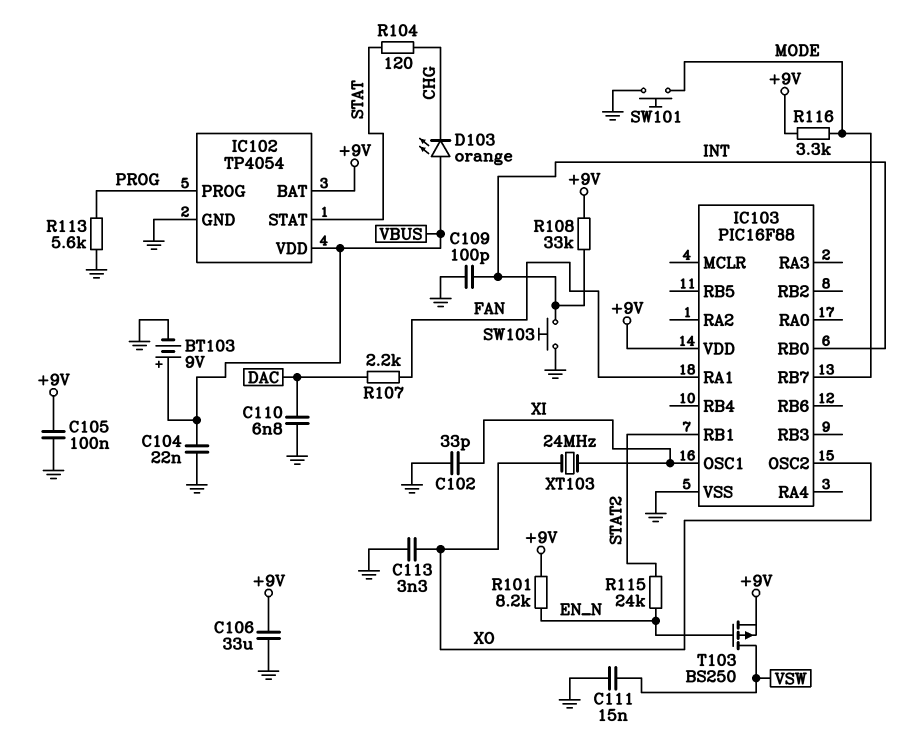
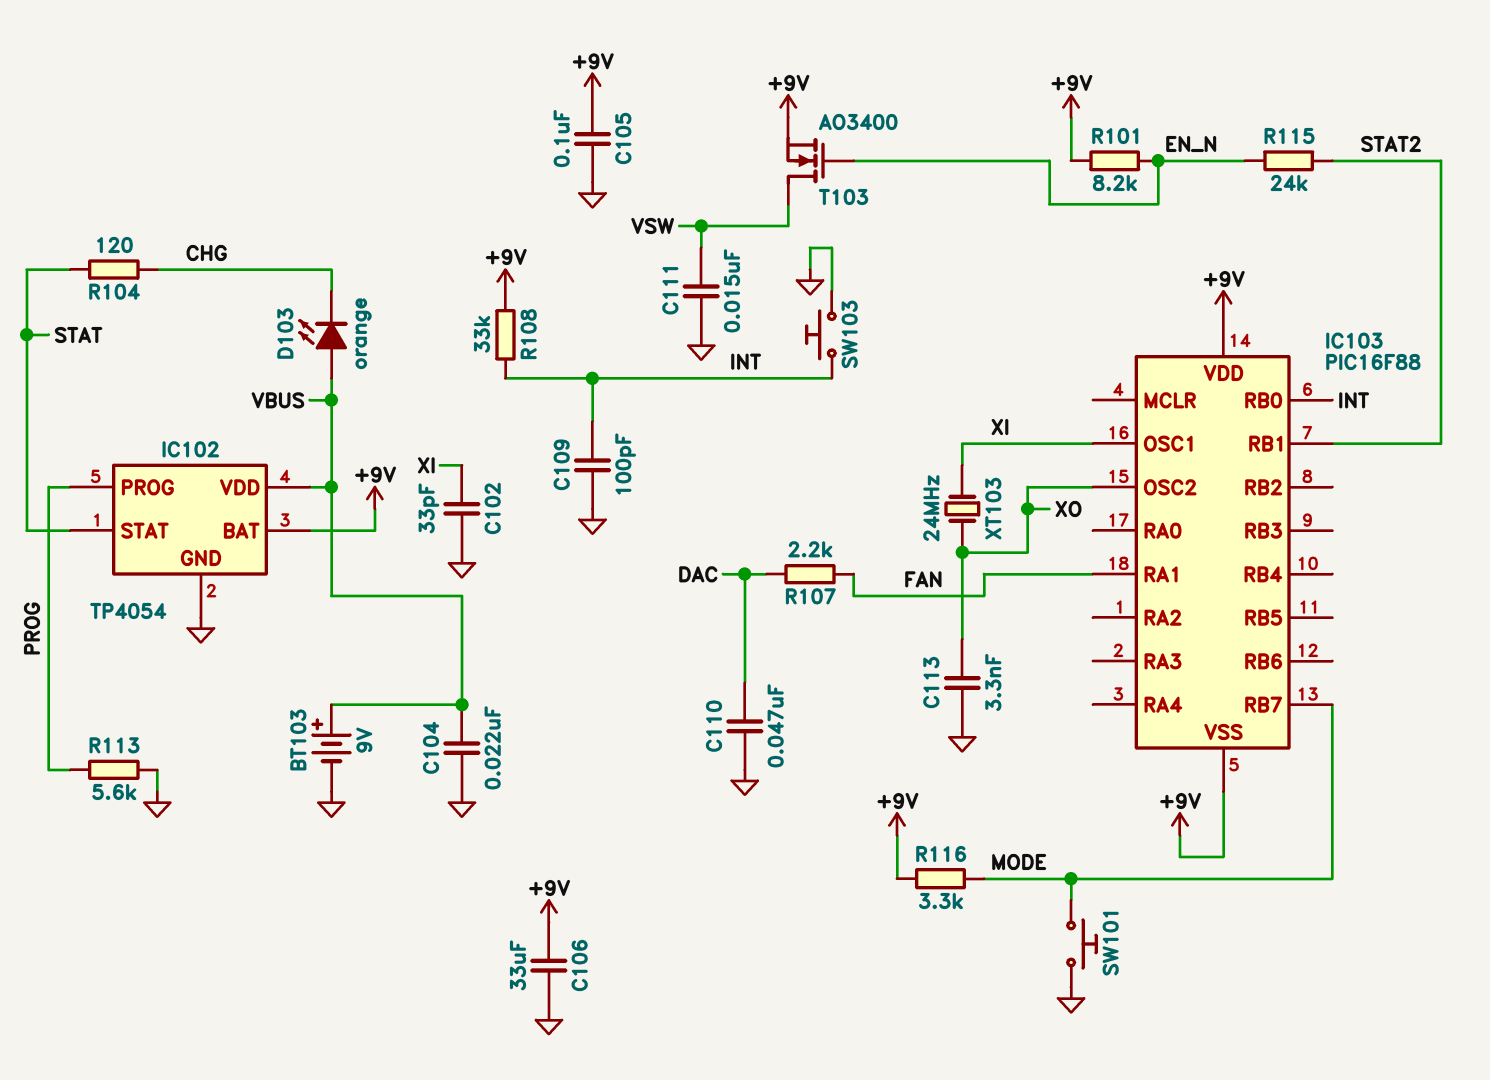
C110: 6.8nF (DAC, GND) -> 47nF (DAC, GND)
IC103 pin VSS: GND -> +9V
T103: PMOS BS250 (G EN_N, D VSW, S +9V) -> NMOS AO3400 (G EN_N, D VSW, S +9V)

